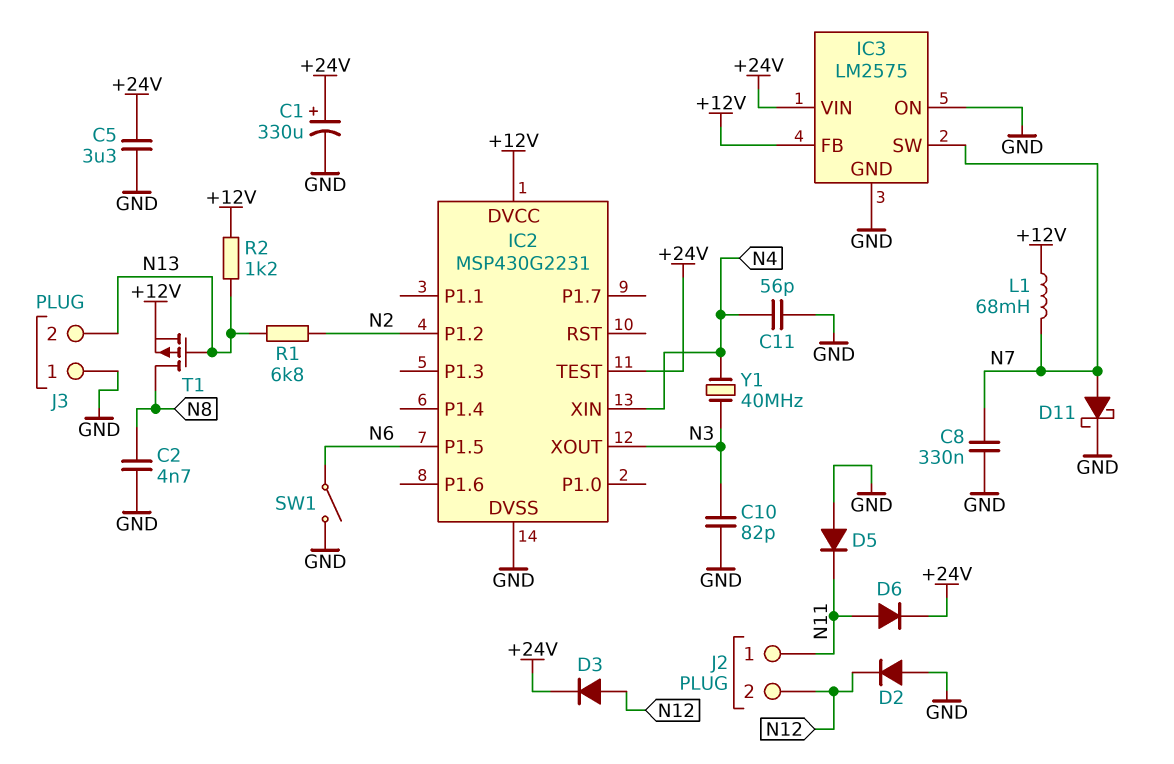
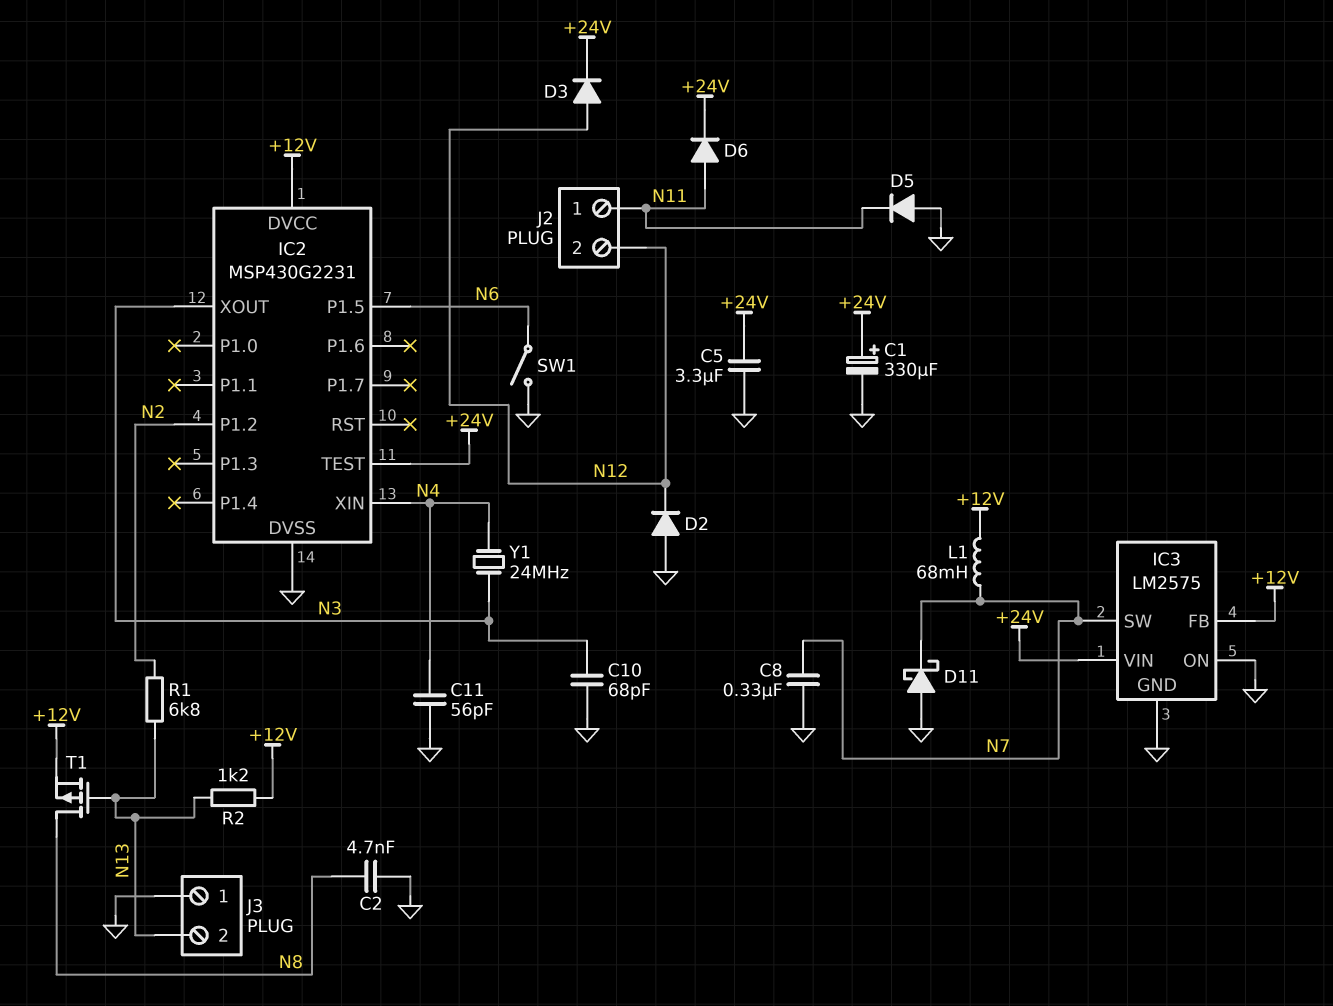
C10: 82pF (GND, N3) -> 68pF (GND, N3)
D11: schottky (A N7, K GND) -> schottky (A GND, K N7)
Y1: 40MHz (N3, N4) -> 24MHz (N3, N4)

